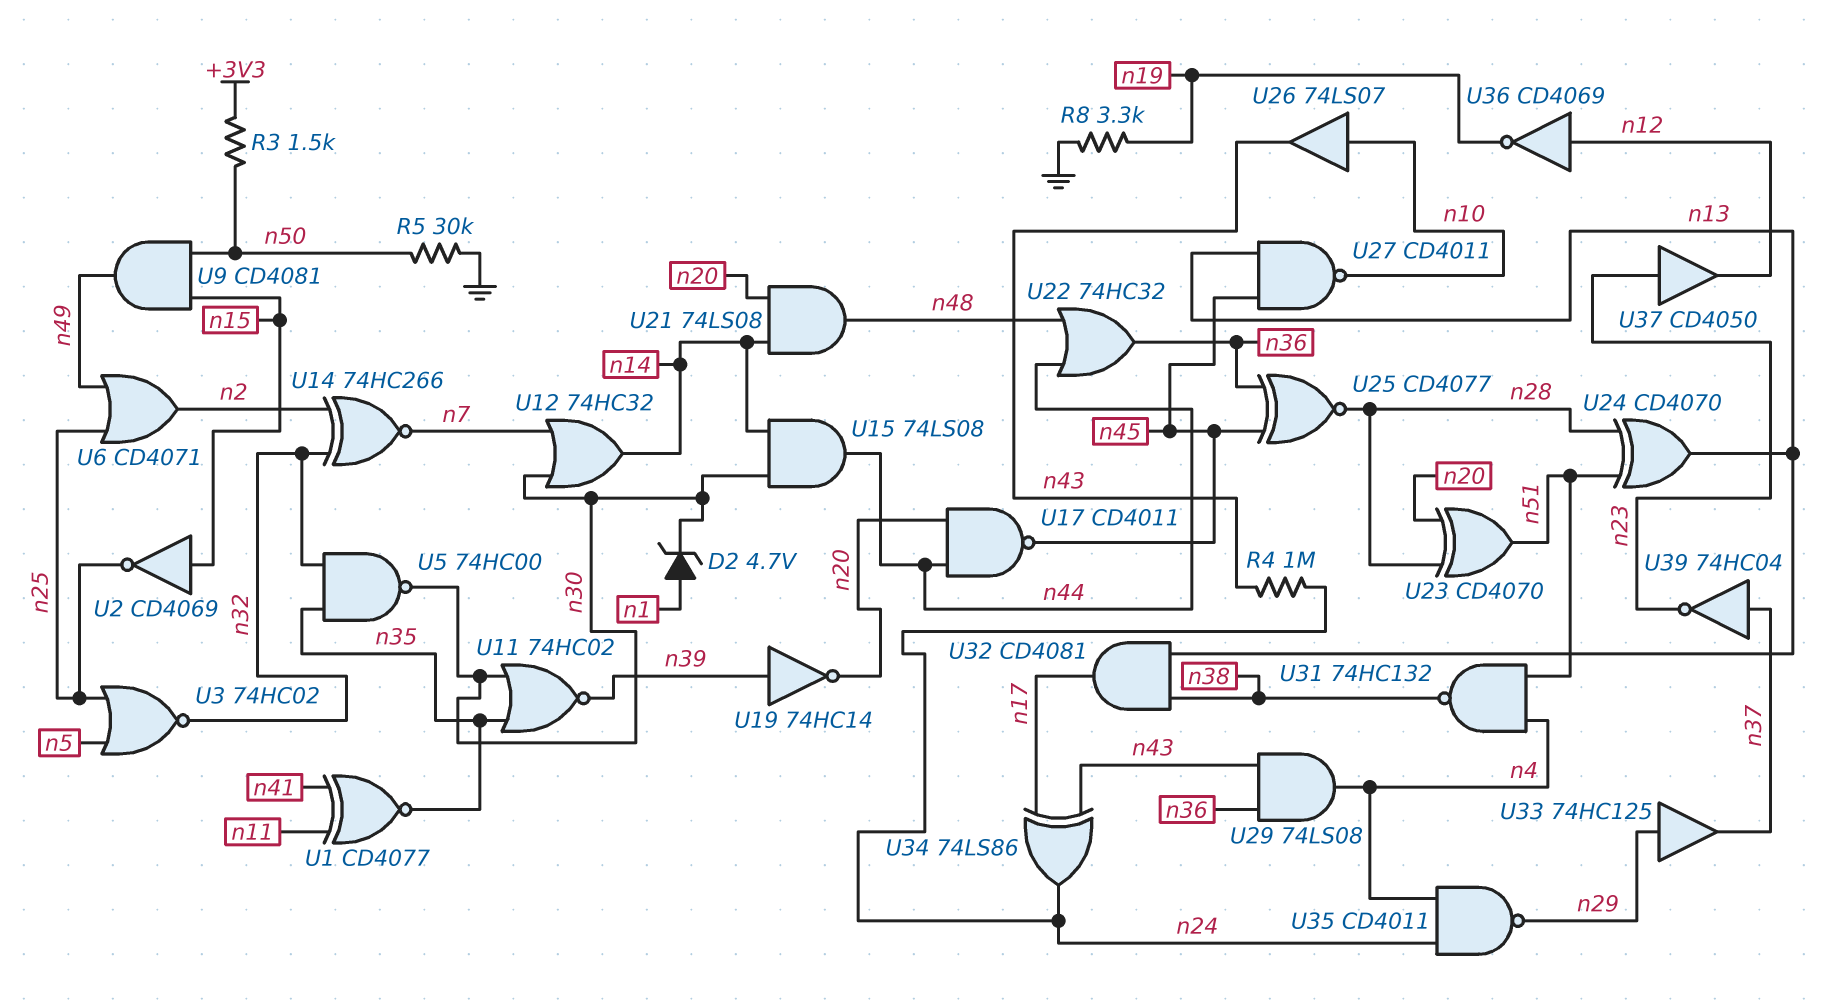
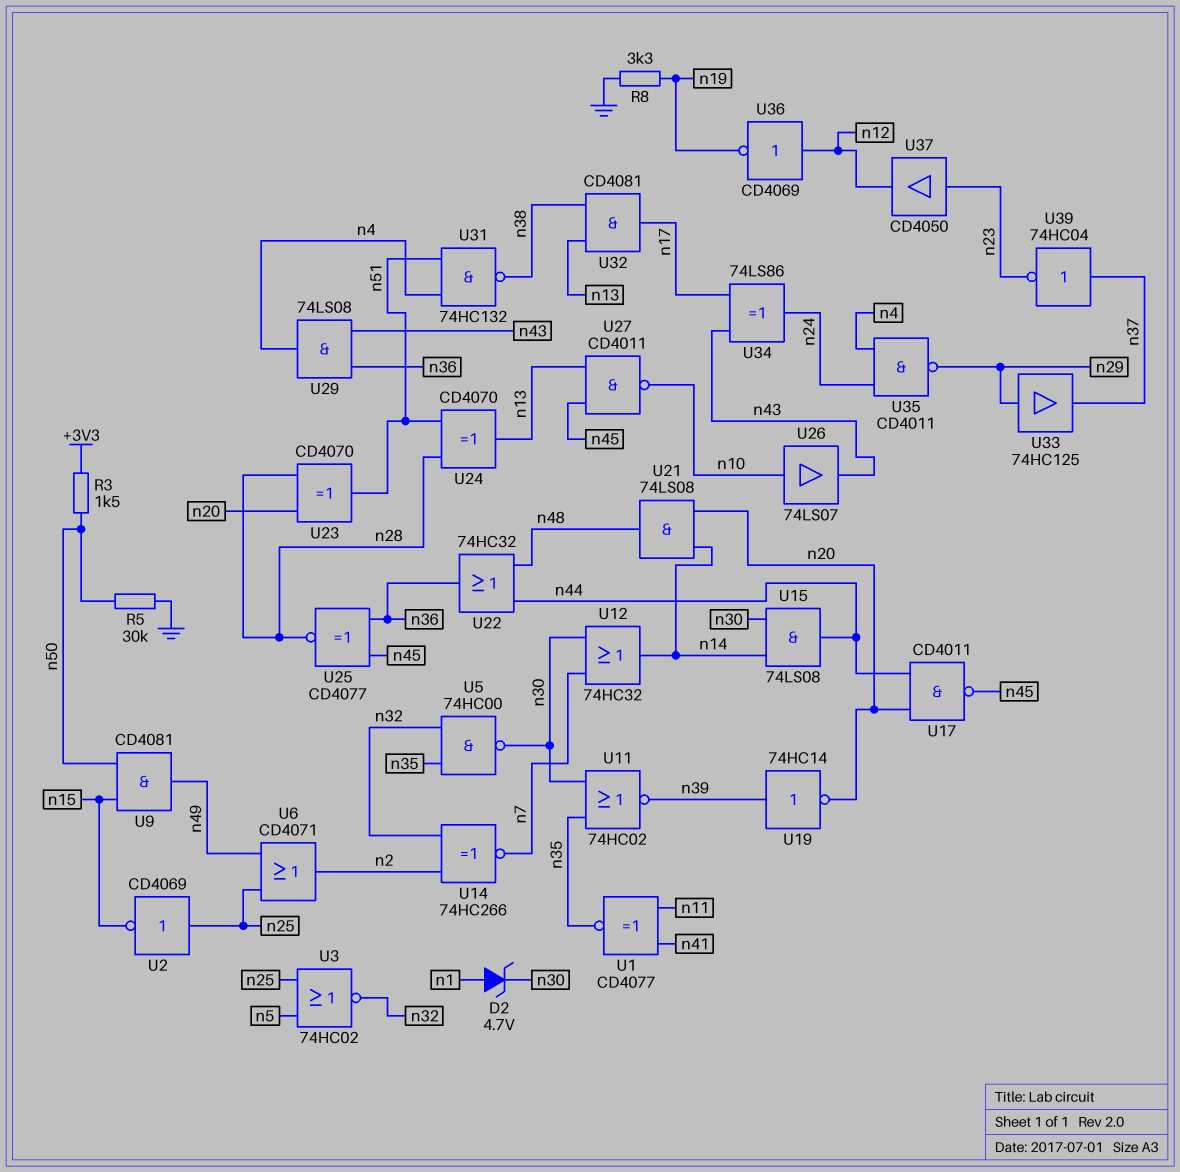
R4: 1M (n24, n43) -> none
U2: NOT CD4069 (in n15, out n25) -> NOT CD4069 (in n25, out n15)

